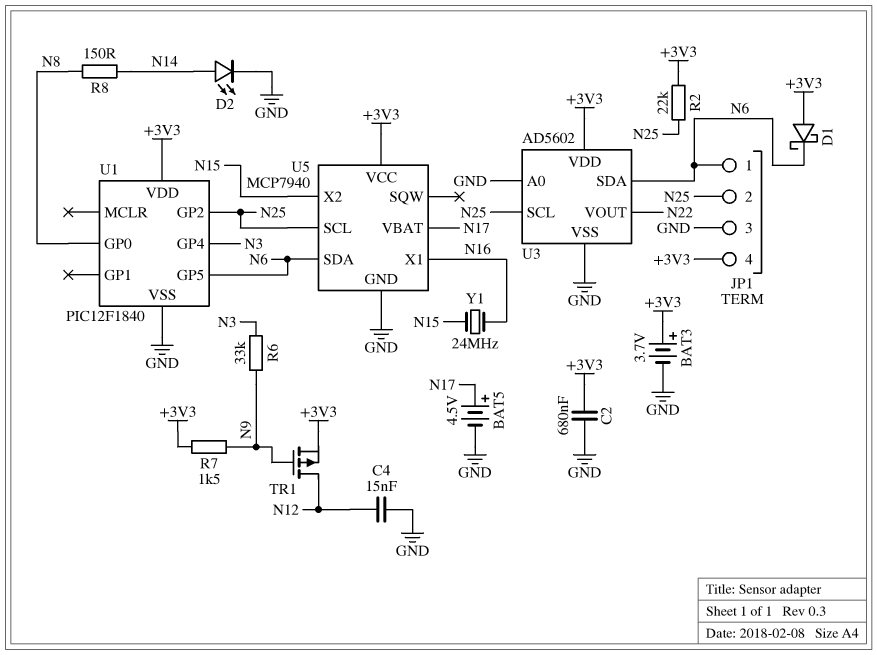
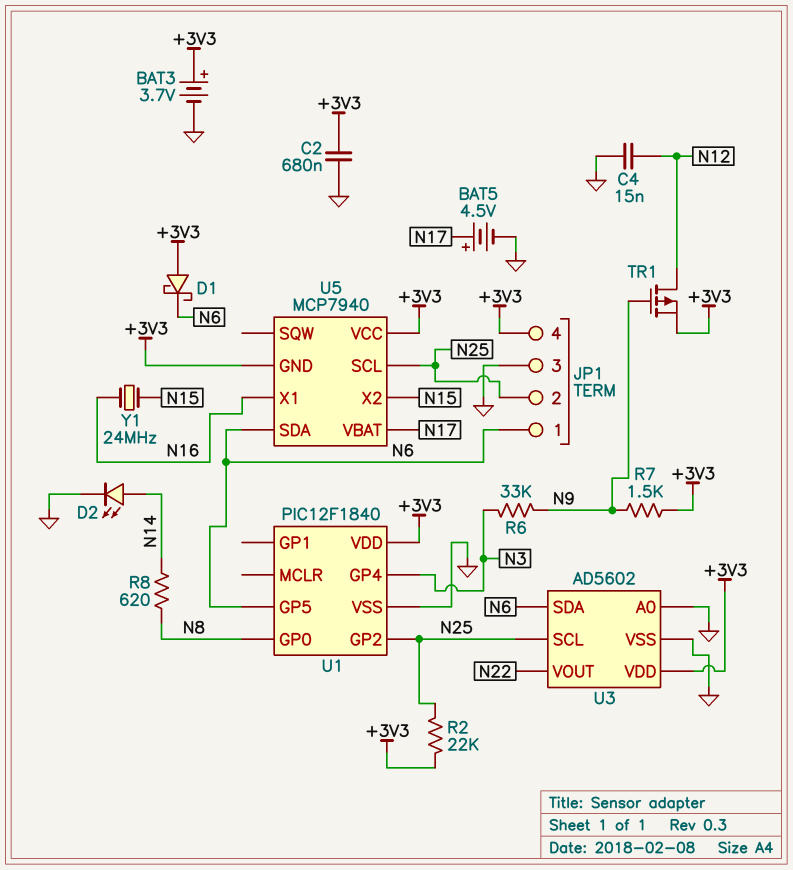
R8: 150 (N8, N14) -> 620 (N8, N14)
U5 pin GND: GND -> +3V3

